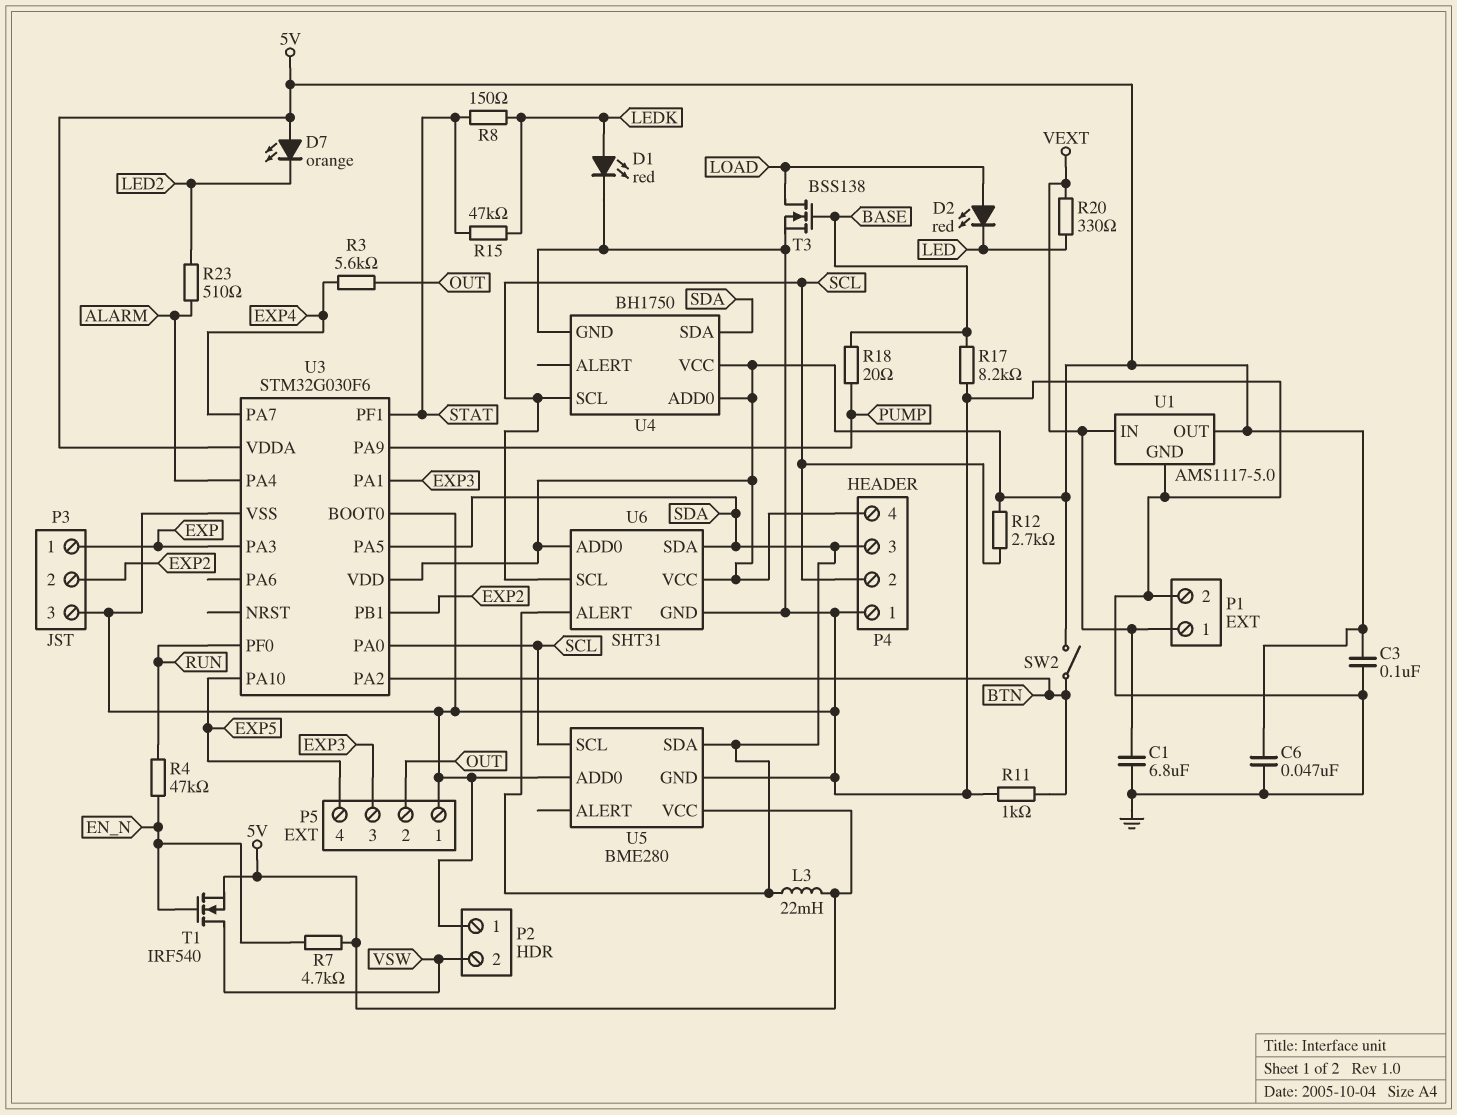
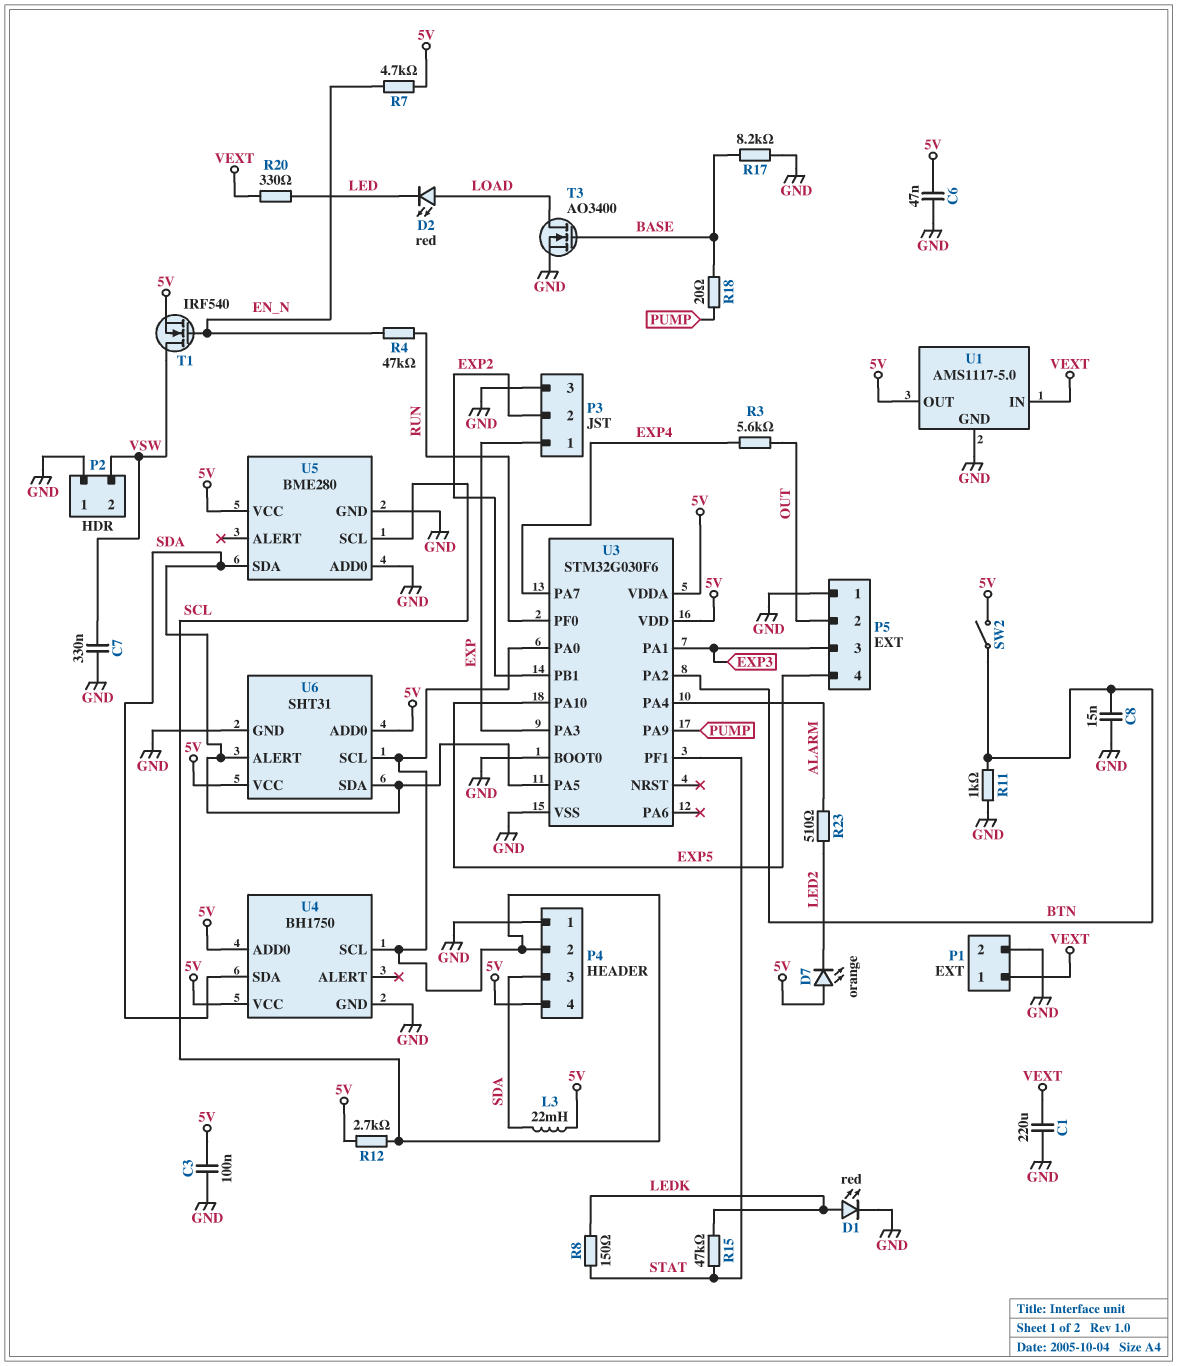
C1: 6.8uF (GND, VEXT) -> 220uF (GND, VEXT)
C7: none -> 330nF (GND, VSW)
C8: none -> 15nF (BTN, GND)
T3: NMOS BSS138 (G BASE, D LOAD, S GND) -> NMOS AO3400 (G BASE, D LOAD, S GND)

